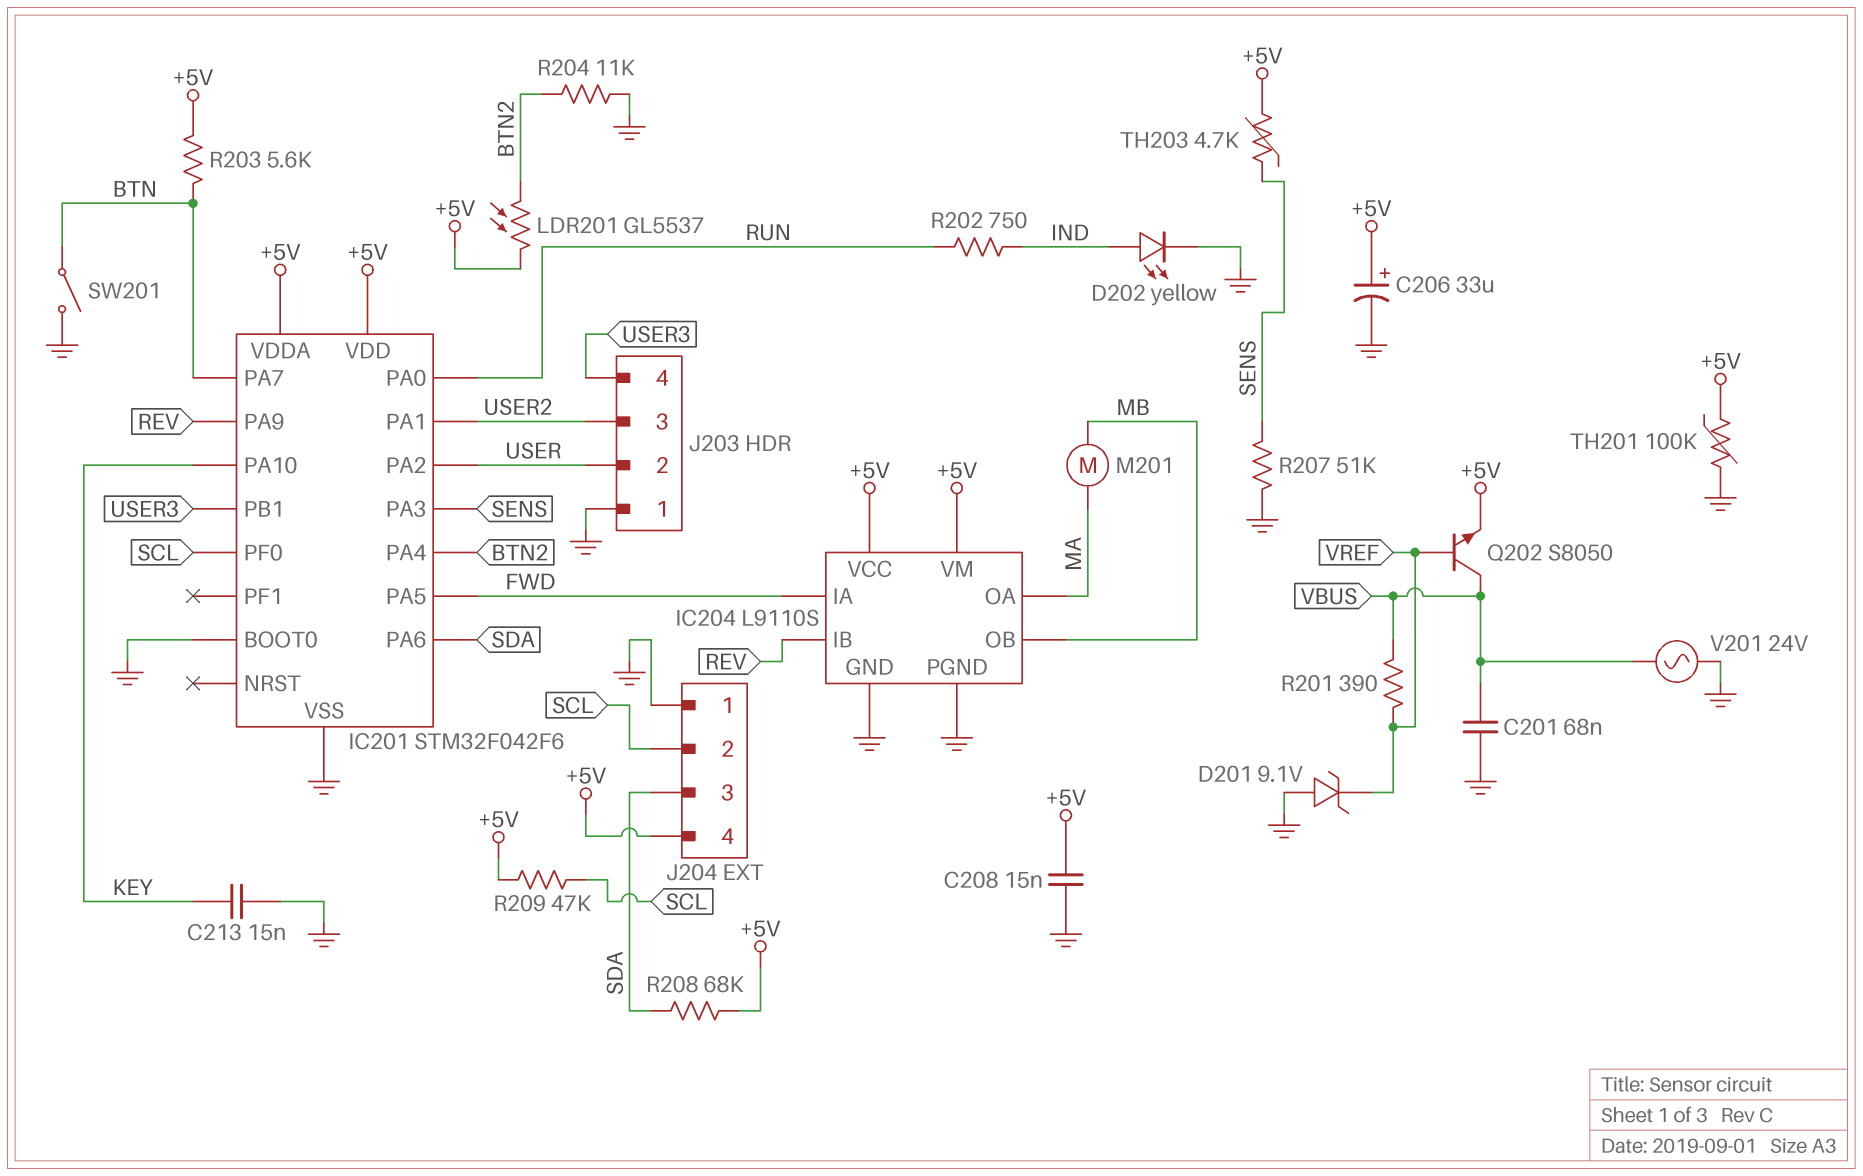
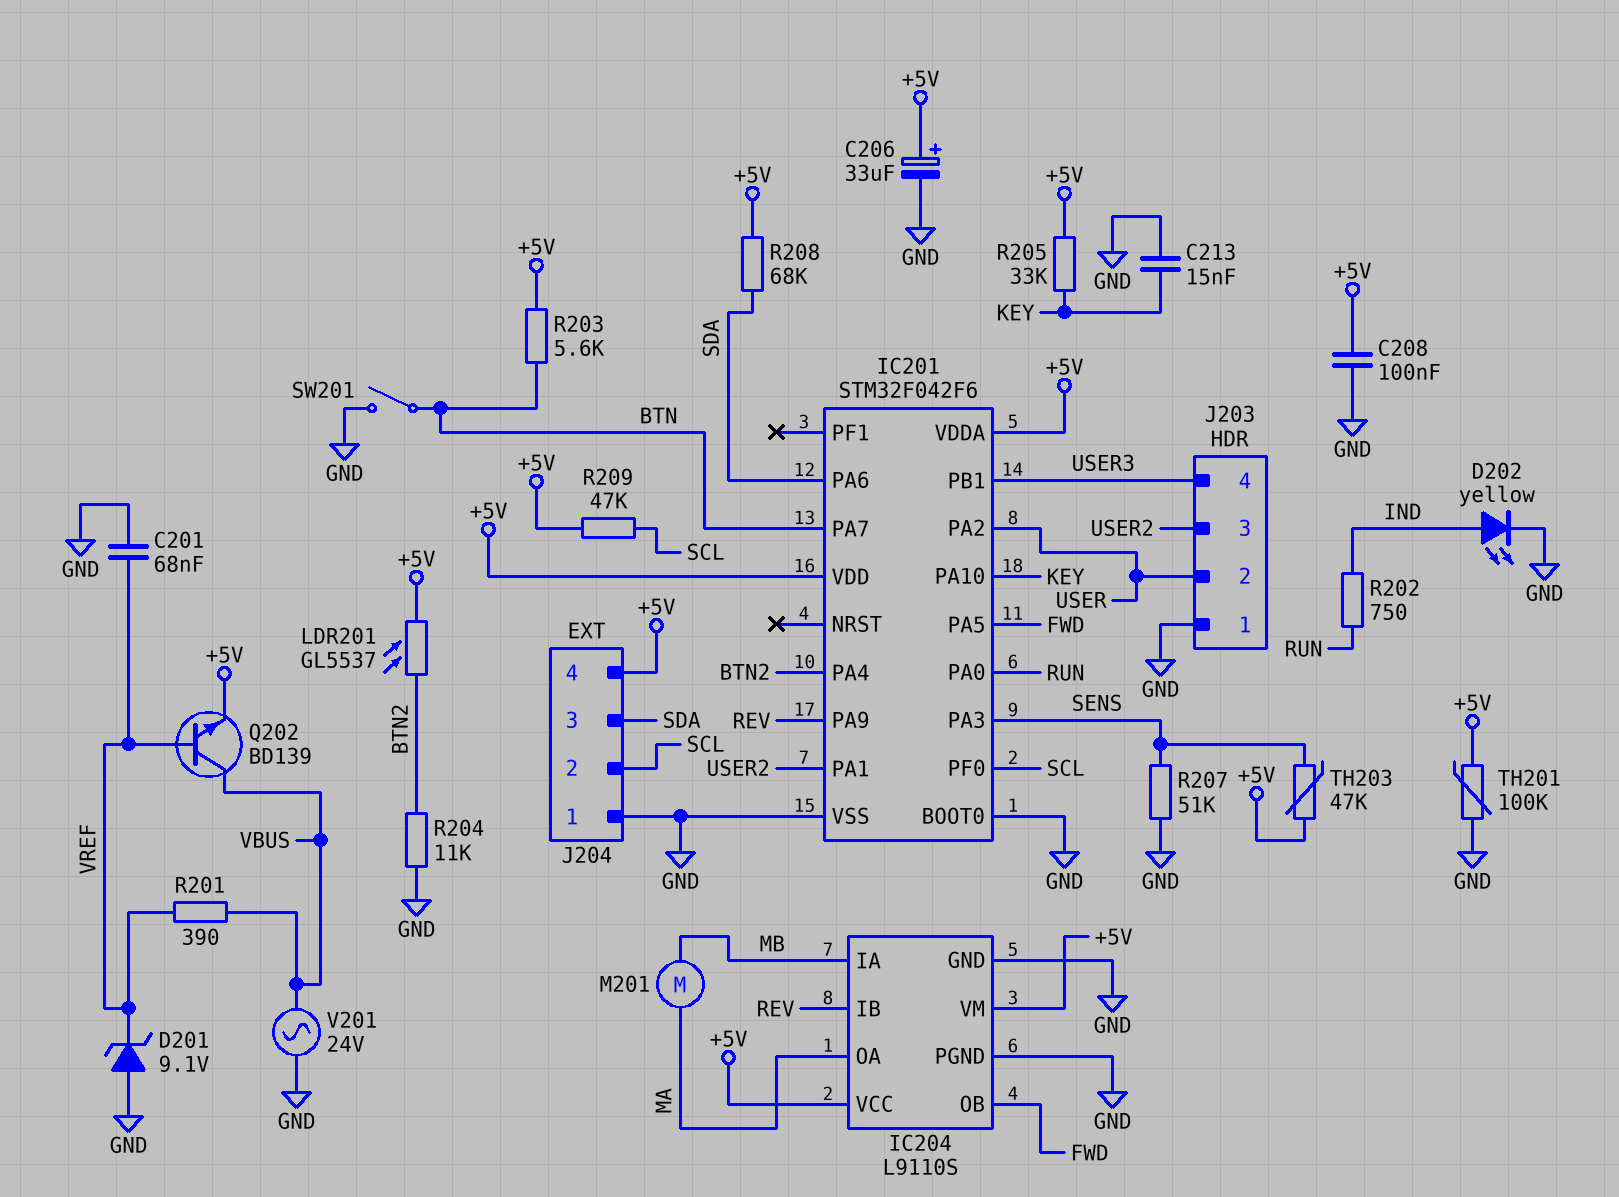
C201: 68nF (GND, VBUS) -> 68nF (GND, VREF)
C208: 15nF (+5V, GND) -> 100nF (+5V, GND)
IC204 pin IA: FWD -> MB
IC204 pin OB: MB -> FWD
Q202: NPN S8050 (B VREF, C VBUS, E +5V) -> NPN BD139 (B VREF, C VBUS, E +5V)
R205: none -> 33k (+5V, KEY)
TH203: 4.7k (+5V, SENS) -> 47k (+5V, SENS)

